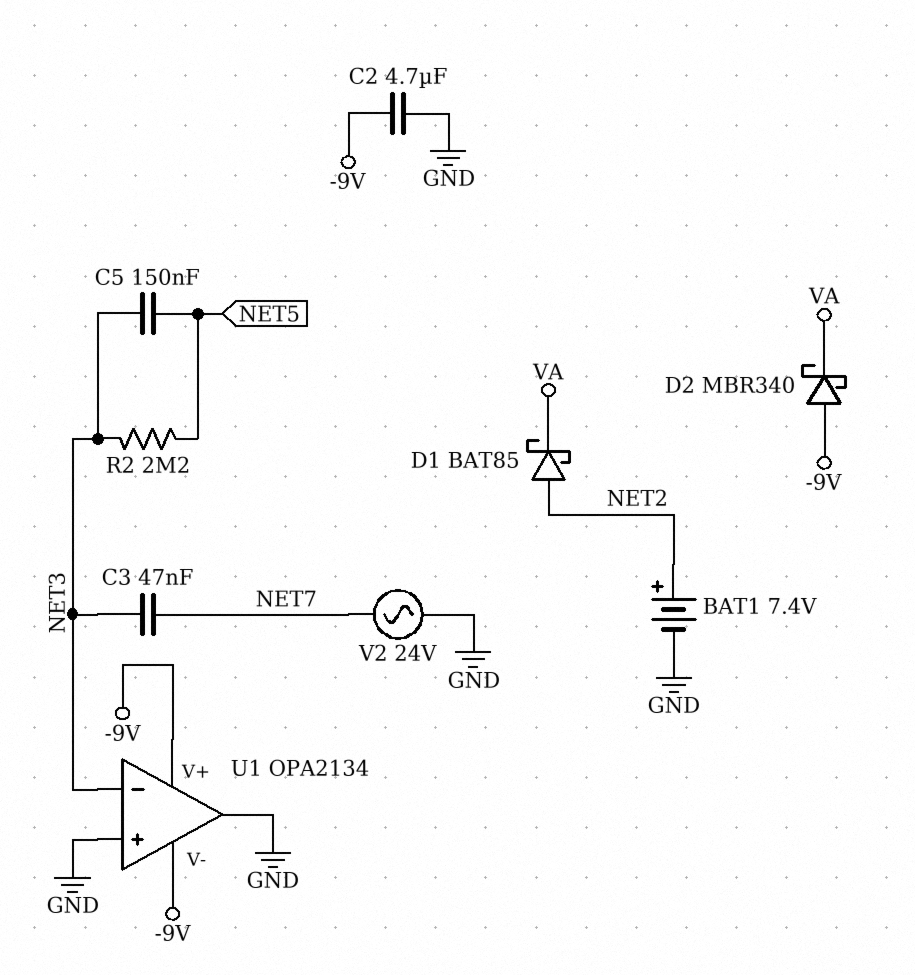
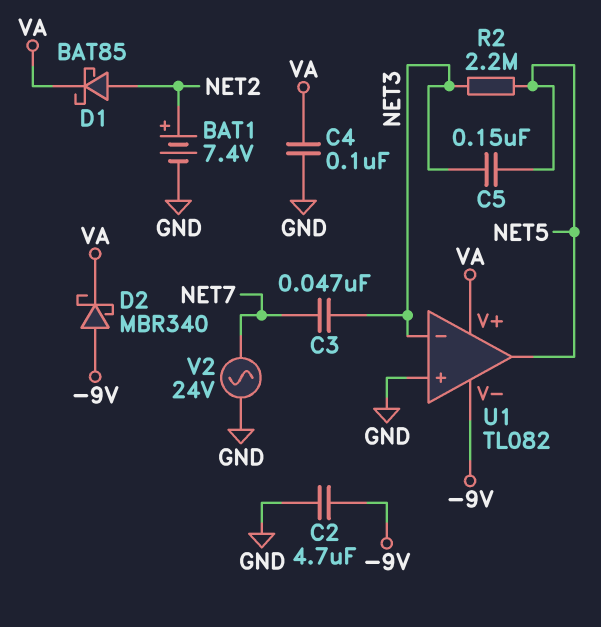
C4: none -> 100nF (GND, VA)
U1: OPA2134 -> TL082
U1 pin V+: -9V -> VA
U1 pin out: GND -> NET5

